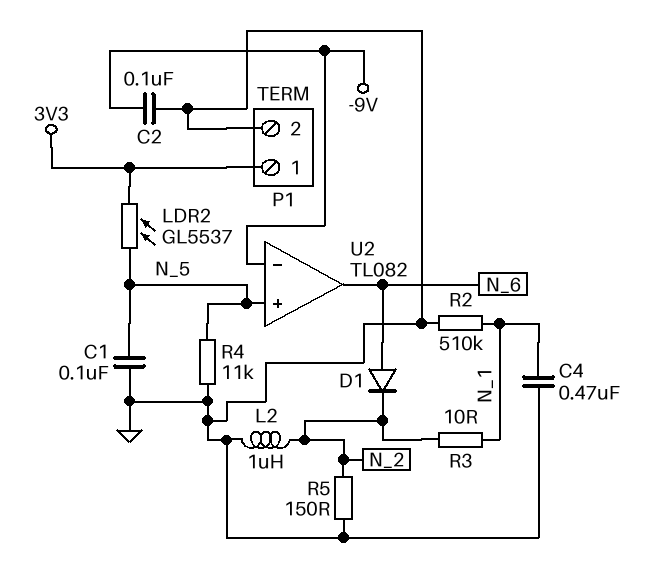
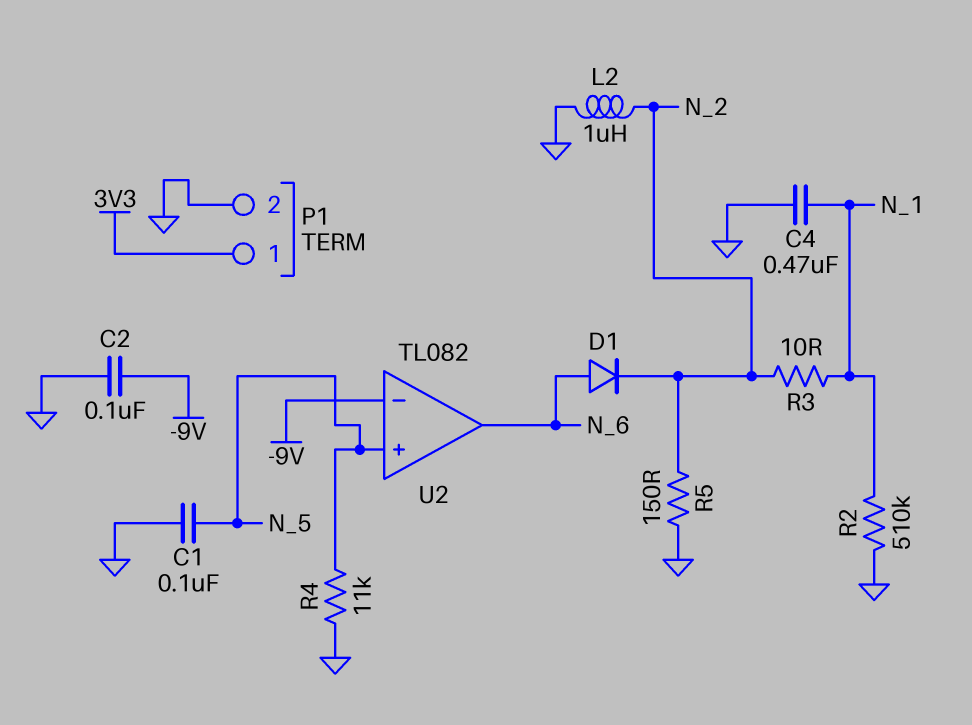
LDR2: GL5537 (3V3, N_5) -> none

